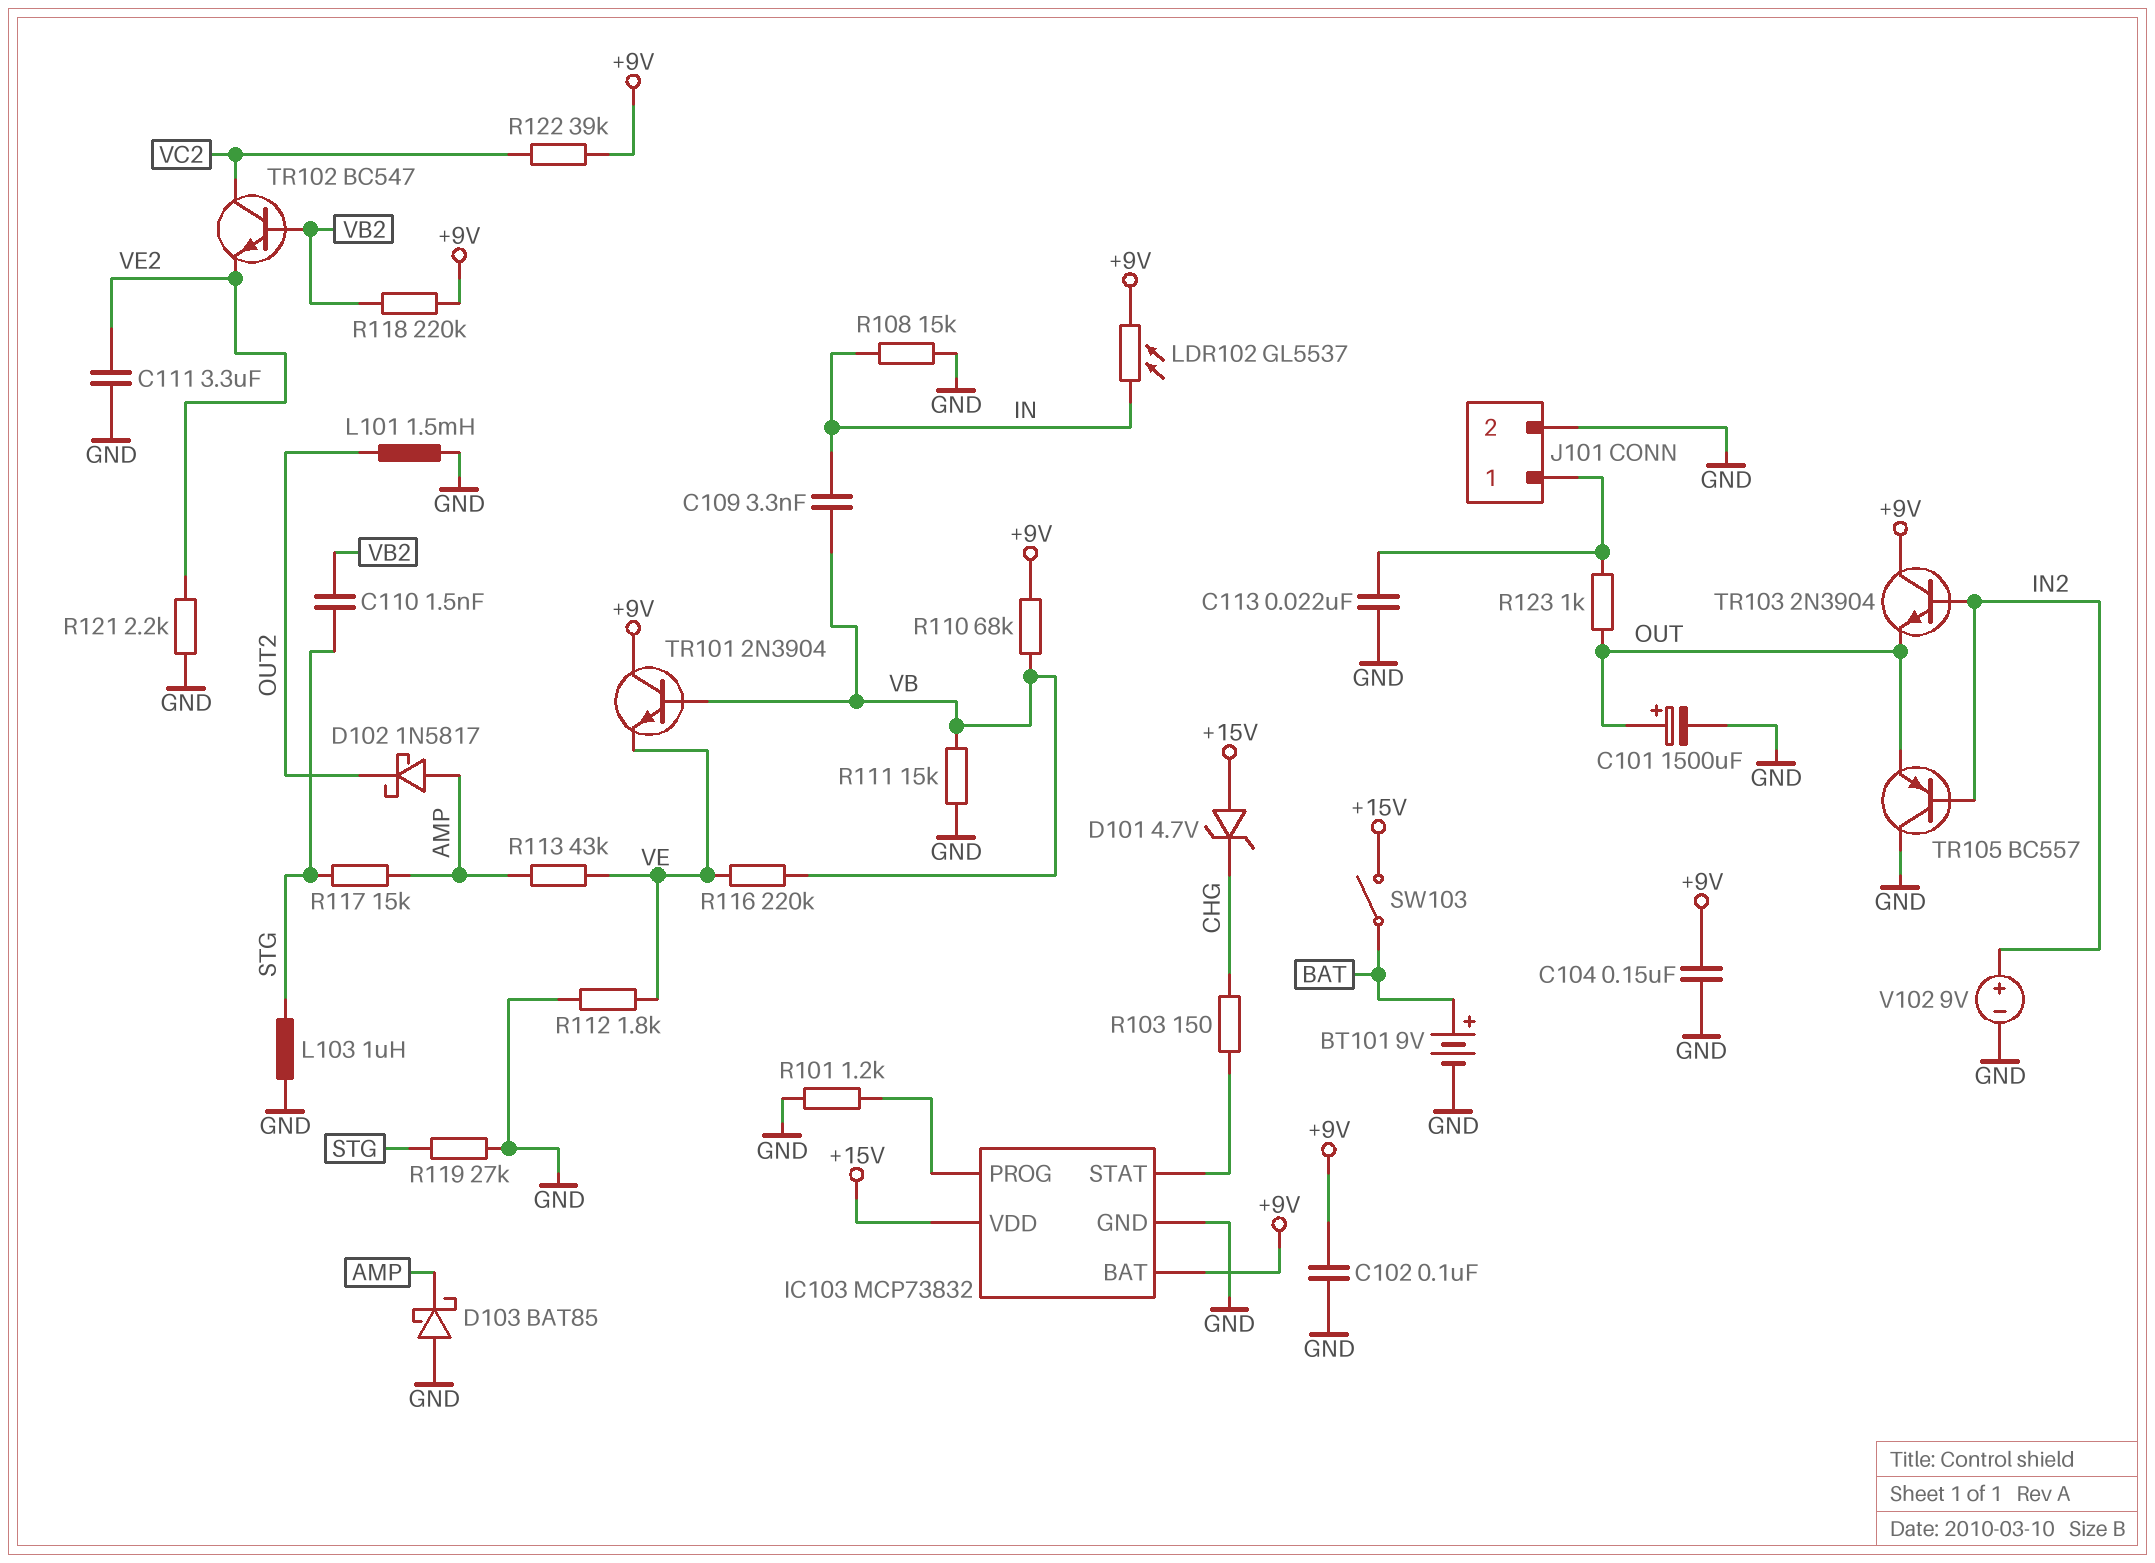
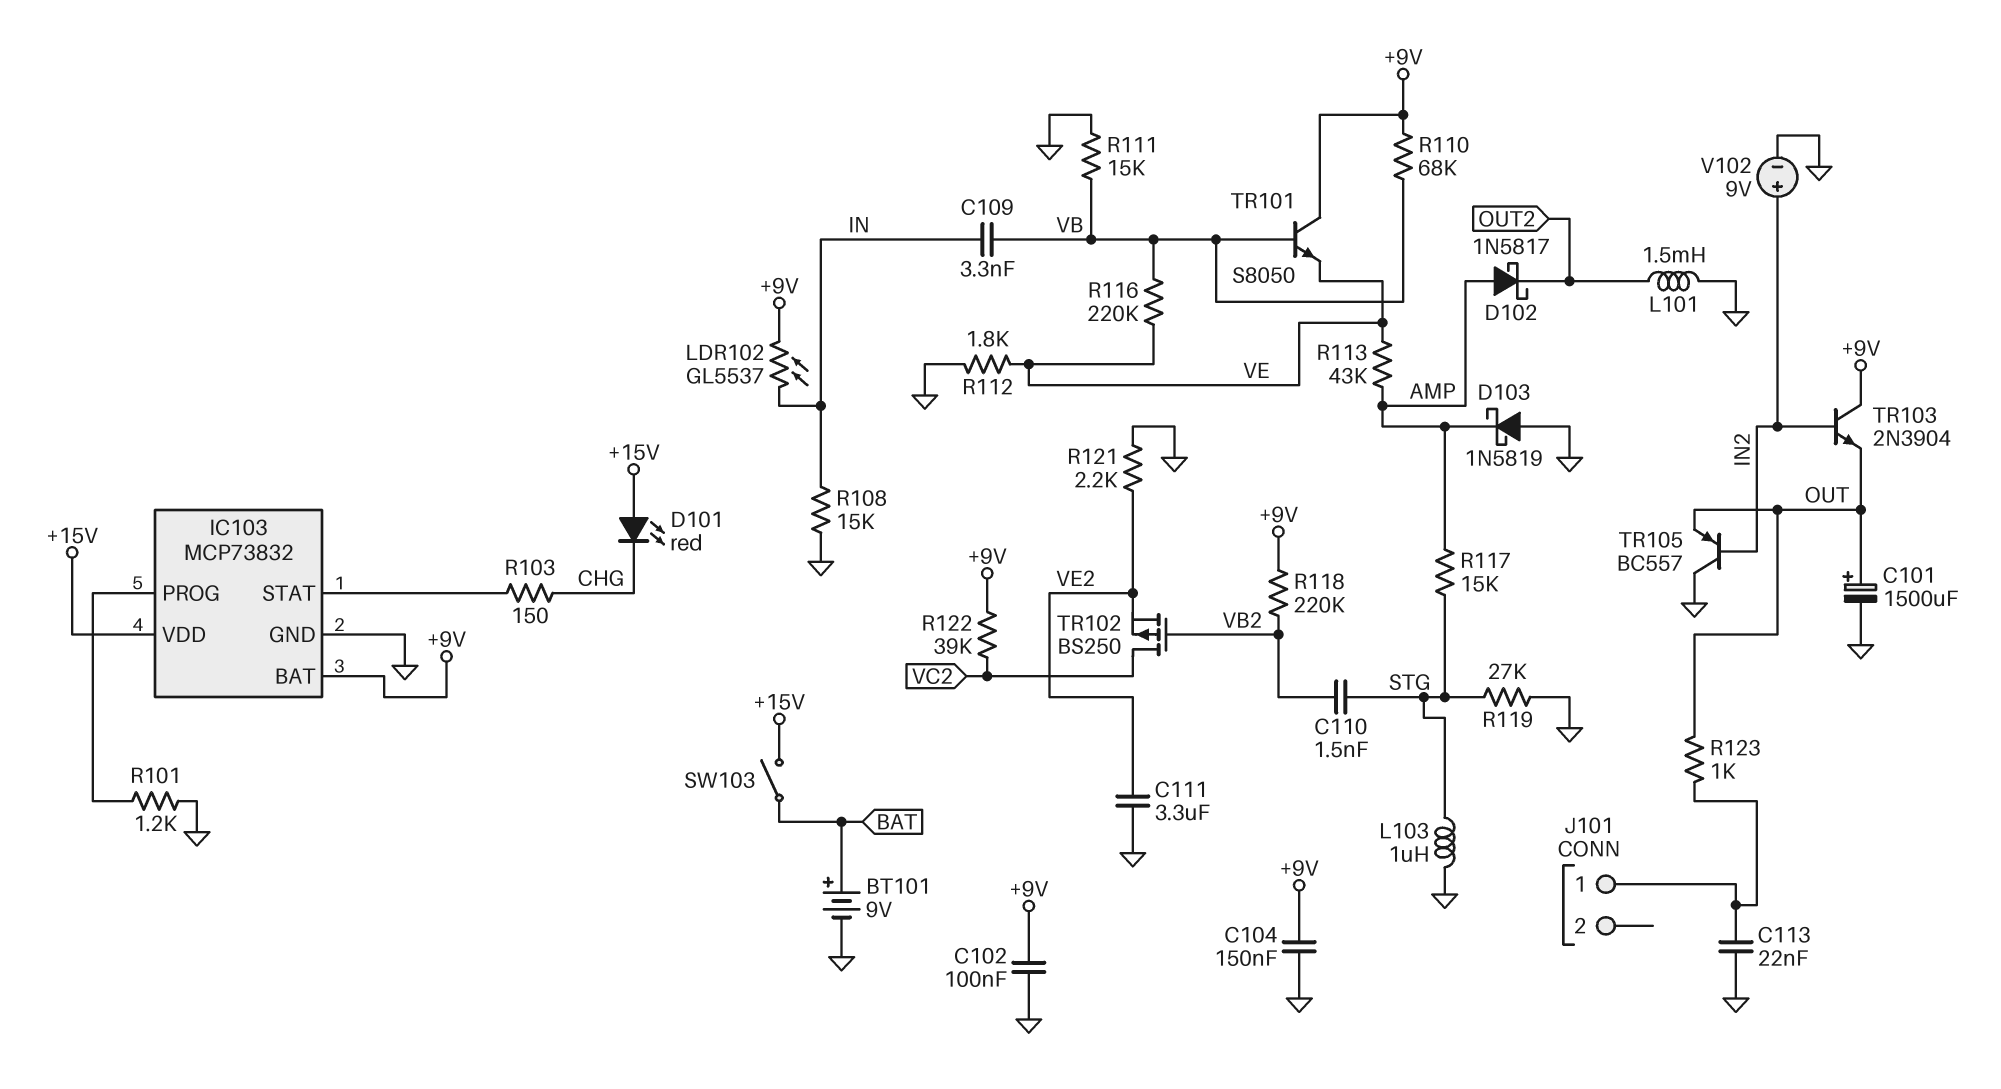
D101: zener 4.7V (A +15V, K CHG) -> LED red (A +15V, K CHG)
D103: schottky BAT85 (A GND, K AMP) -> schottky 1N5819 (A GND, K AMP)
J101 pin 2: GND -> none
TR101: NPN 2N3904 (B VB, C +9V, E VE) -> NPN S8050 (B VB, C +9V, E VE)
TR102: NPN BC547 (B VB2, C VC2, E VE2) -> PMOS BS250 (G VB2, D VC2, S VE2)

